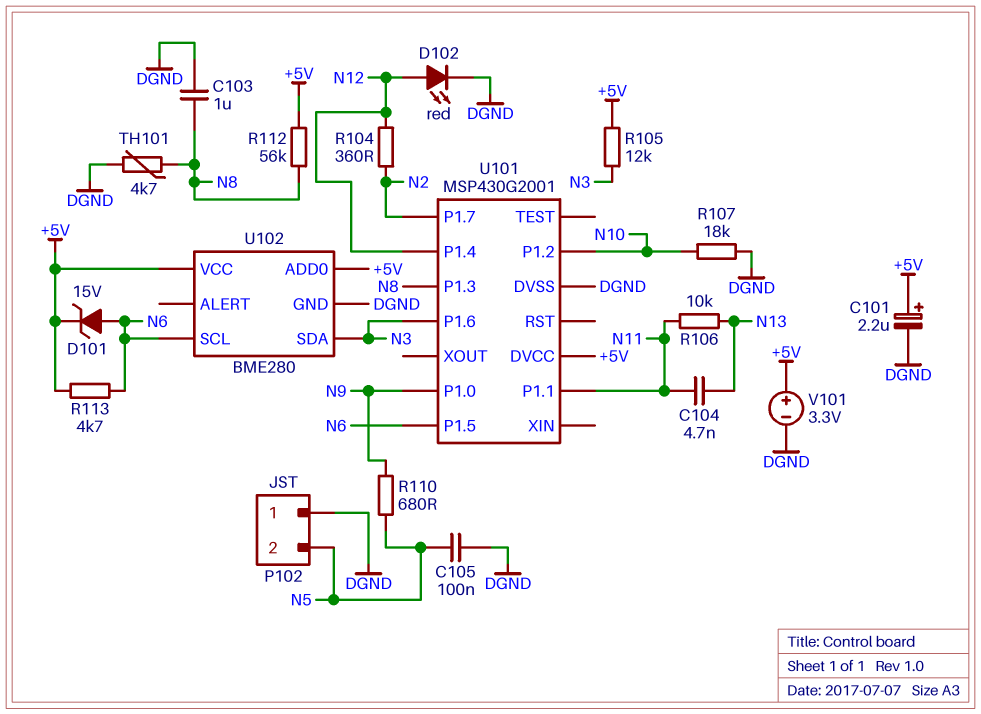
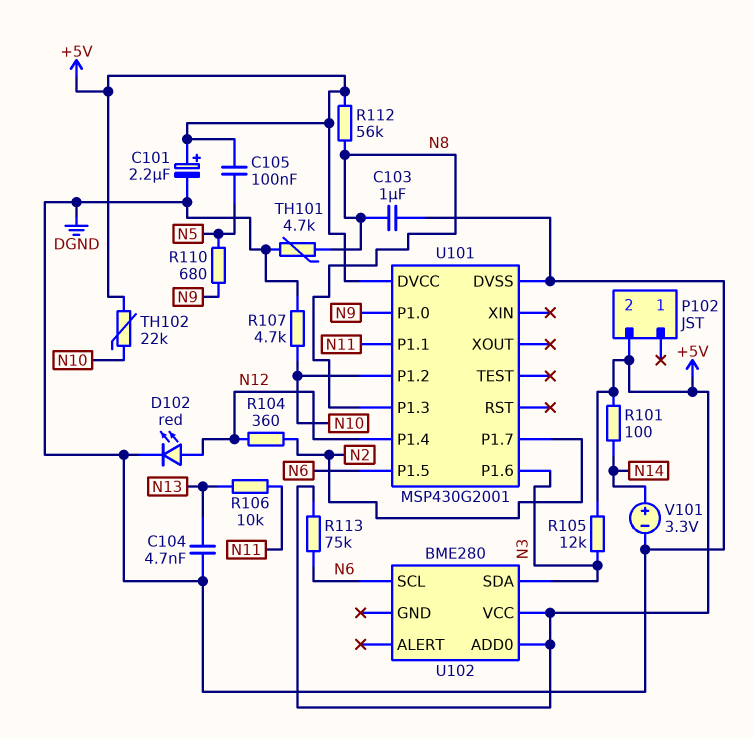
C104: 4.7nF (N11, N13) -> 4.7nF (DGND, N13)
C105: 100nF (DGND, N5) -> 100nF (+5V, N5)
D101: zener 15V (A N6, K +5V) -> none
P102 pin 1: DGND -> none
P102 pin 2: N5 -> +5V
R101: none -> 100 (+5V, N14)
R107: 18k (DGND, N10) -> 4.7k (DGND, N10)
R113: 4.7k (+5V, N6) -> 75k (+5V, N6)
TH102: none -> 22k (+5V, N10)
U102 pin GND: DGND -> none
V101: 3.3V (plus +5V, minus DGND) -> 3.3V (plus N14, minus DGND)

